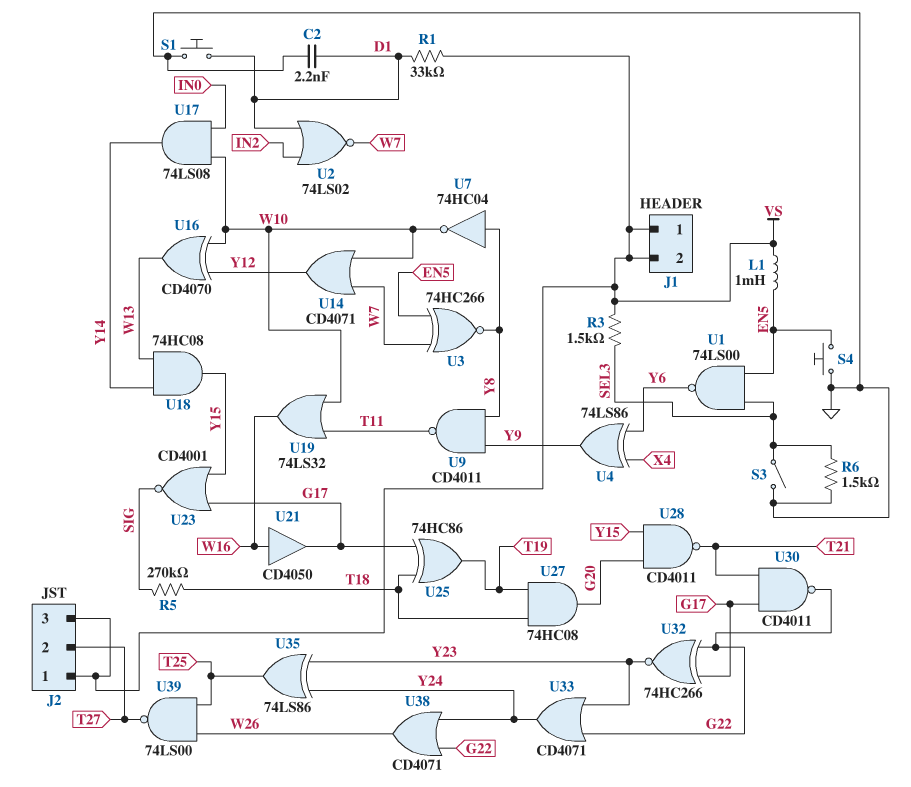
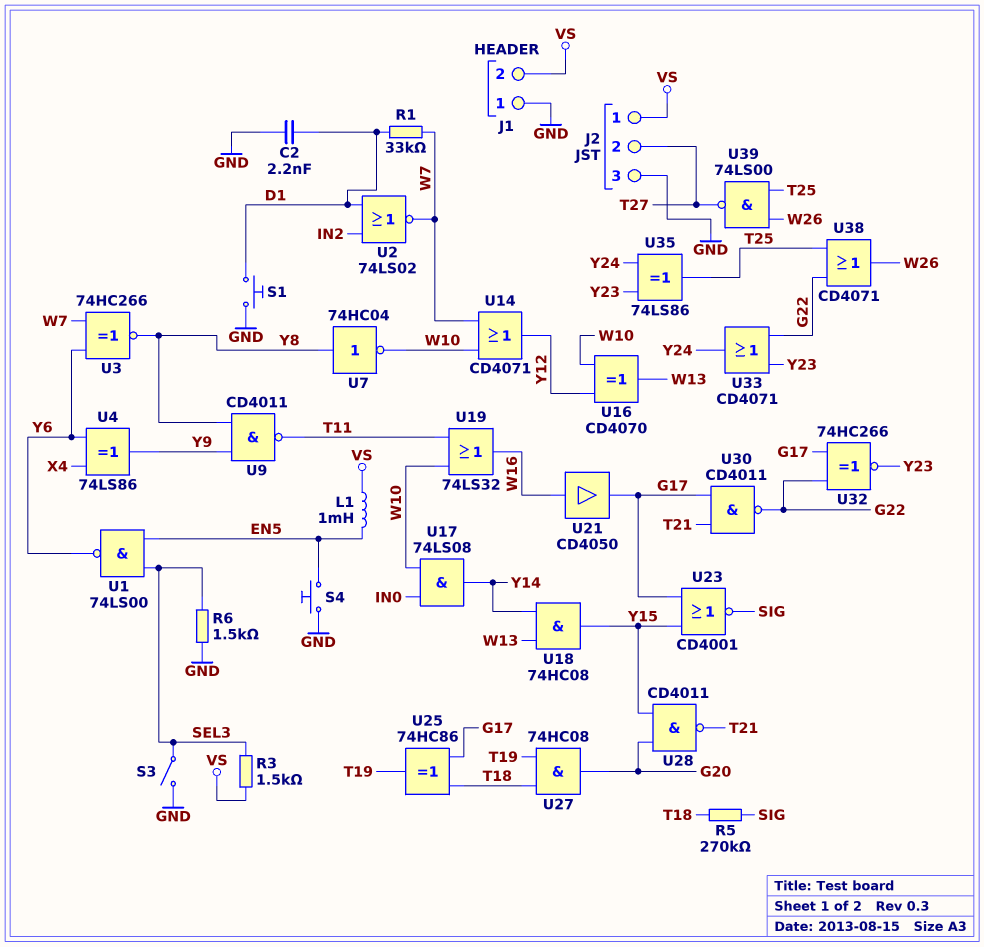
J1 pin 1: VS -> GND
J2 pin 3: VS -> GND
R1: 33k (D1, VS) -> 33k (D1, W7)
U3: XNOR 74HC266 (in EN5, in W7, out Y8) -> XNOR 74HC266 (in W7, in Y6, out Y8)
U38: OR CD4071 (in G22, in Y24, out W26) -> OR CD4071 (in G22, in T25, out W26)

